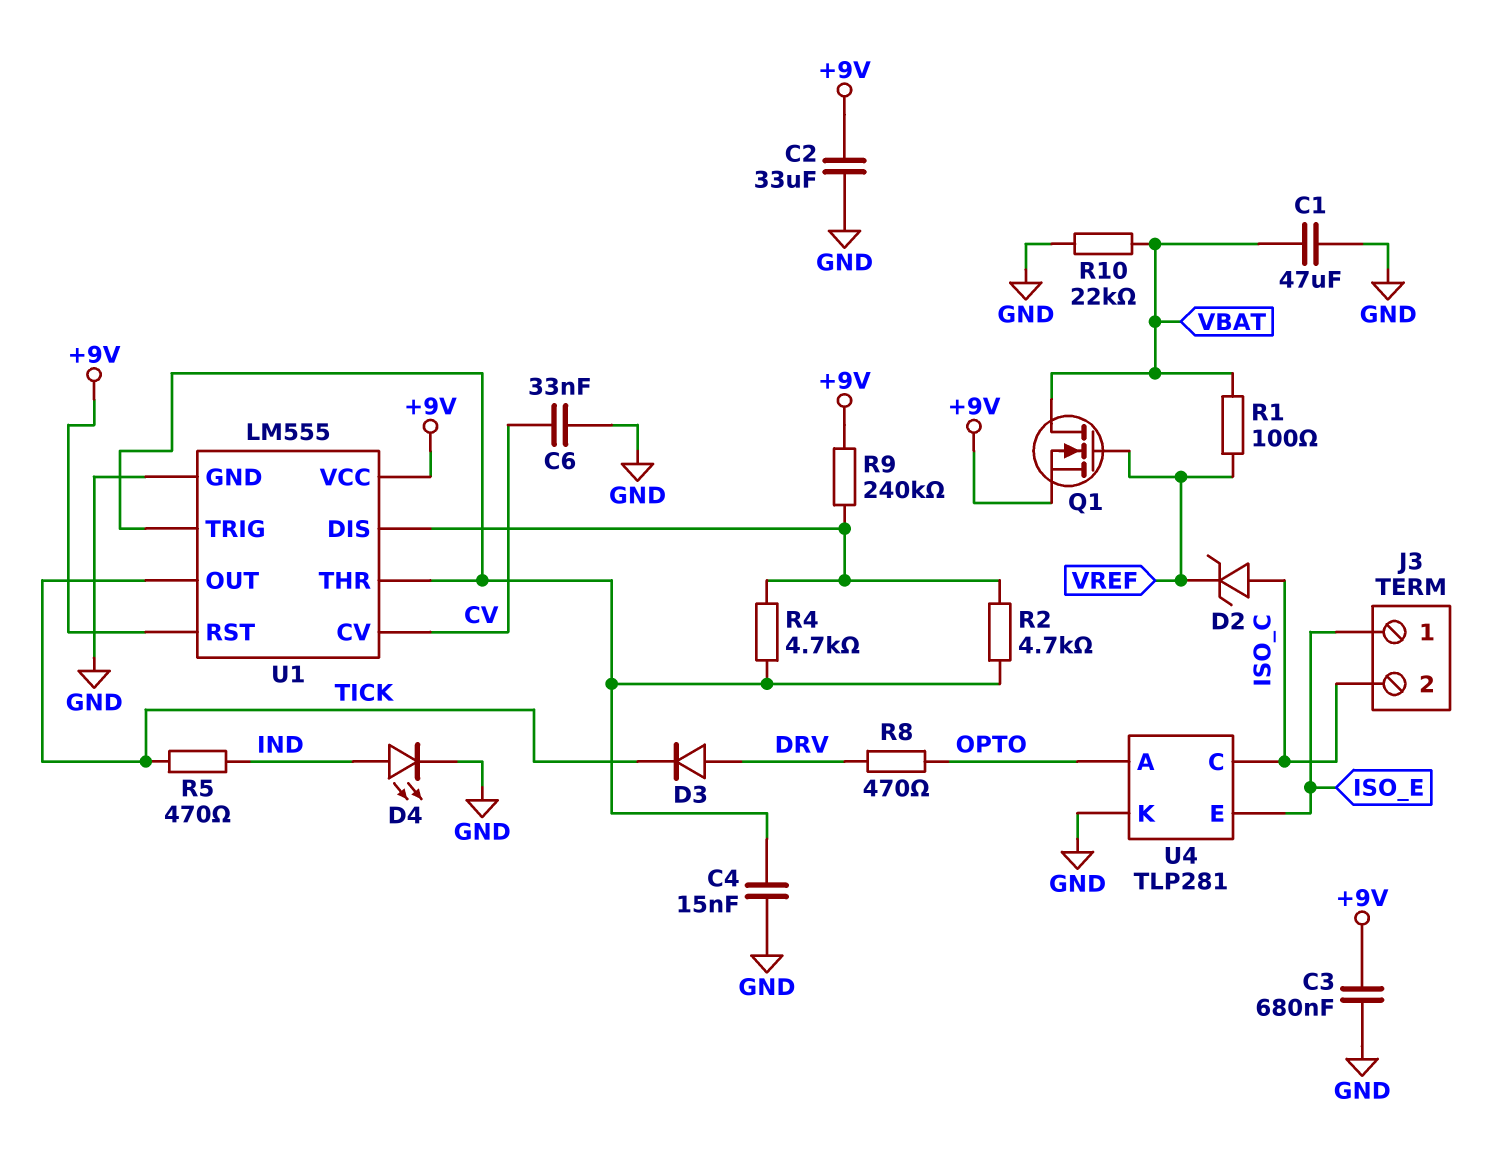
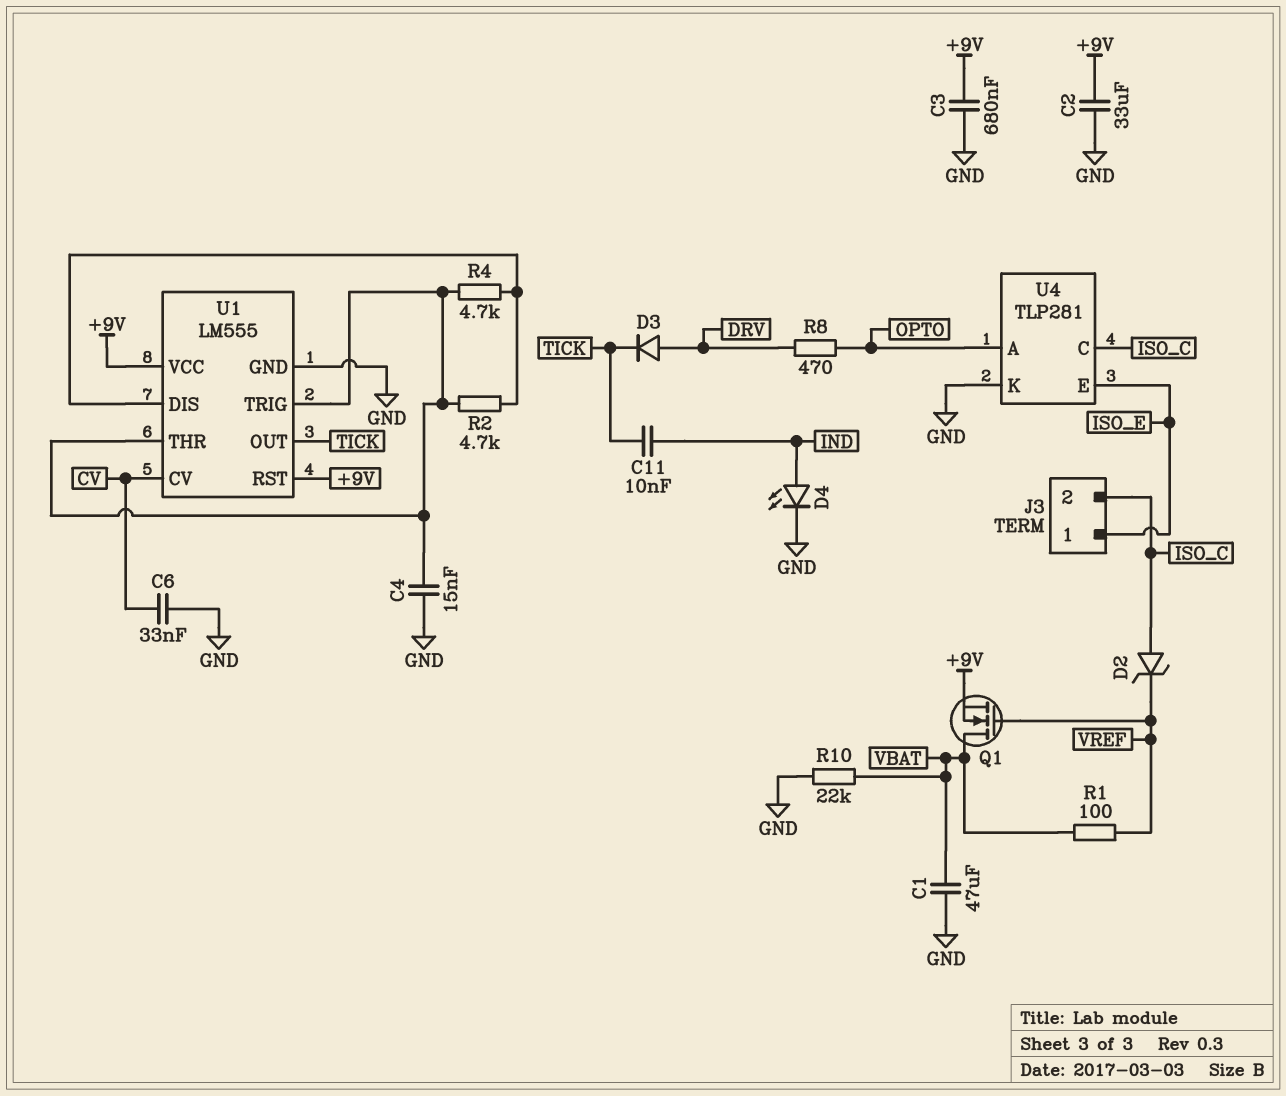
C11: none -> 10nF (IND, TICK)
R5: 470 (IND, TICK) -> none
R9: 240k (+9V, U1/DIS) -> none

